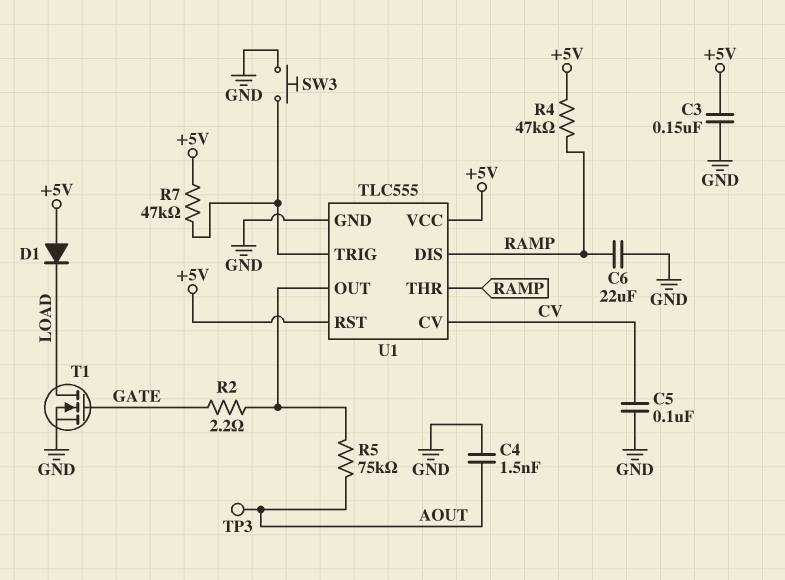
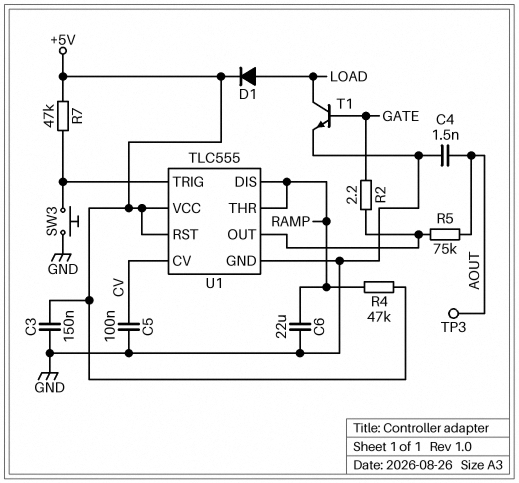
D1: diode (A +5V, K LOAD) -> diode (A LOAD, K +5V)
T1: NMOS (G GATE, D LOAD, S GND) -> NPN (B GATE, C LOAD, E GND)

